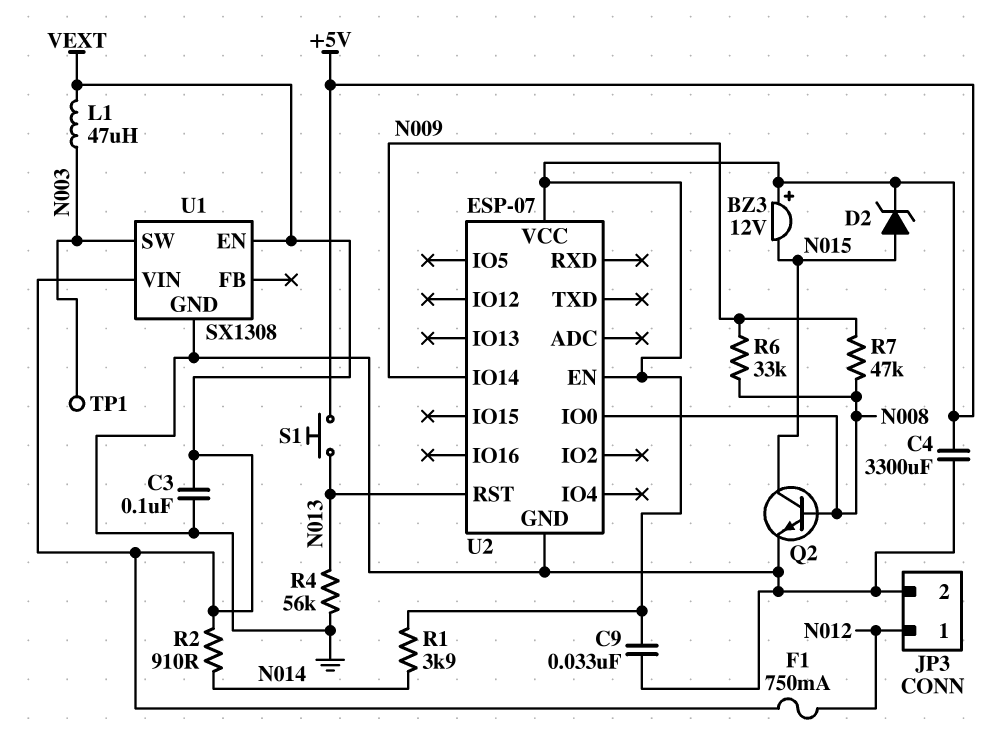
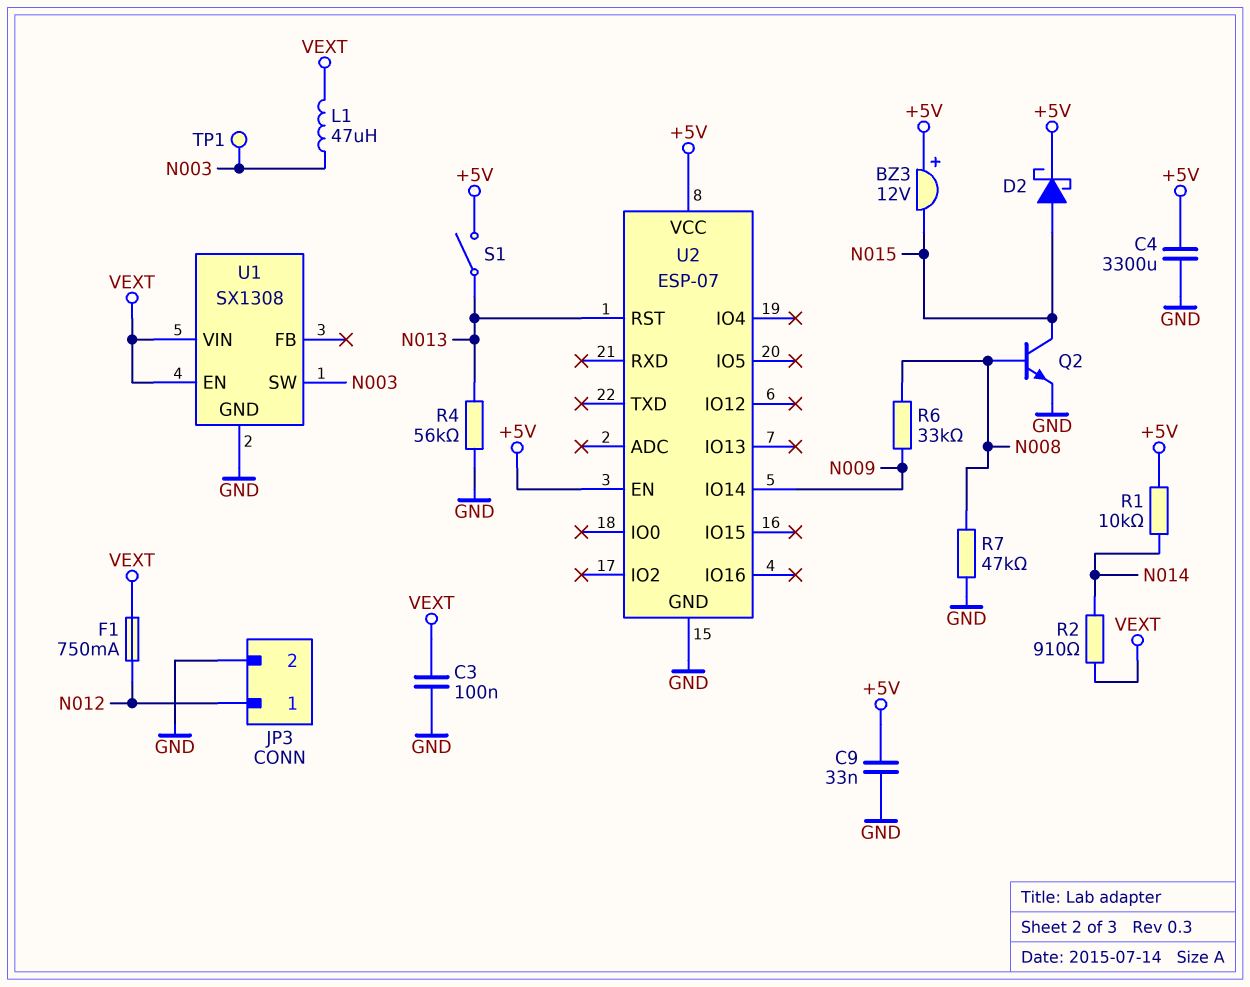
D2: zener (A N015, K +5V) -> schottky (A N015, K +5V)
R1: 3.9k (+5V, N014) -> 10k (+5V, N014)
R7: 47k (N008, N009) -> 47k (GND, N008)
S1: button (+5V, N013) -> switch (+5V, N013)
U2 pin IO0: N008 -> none

